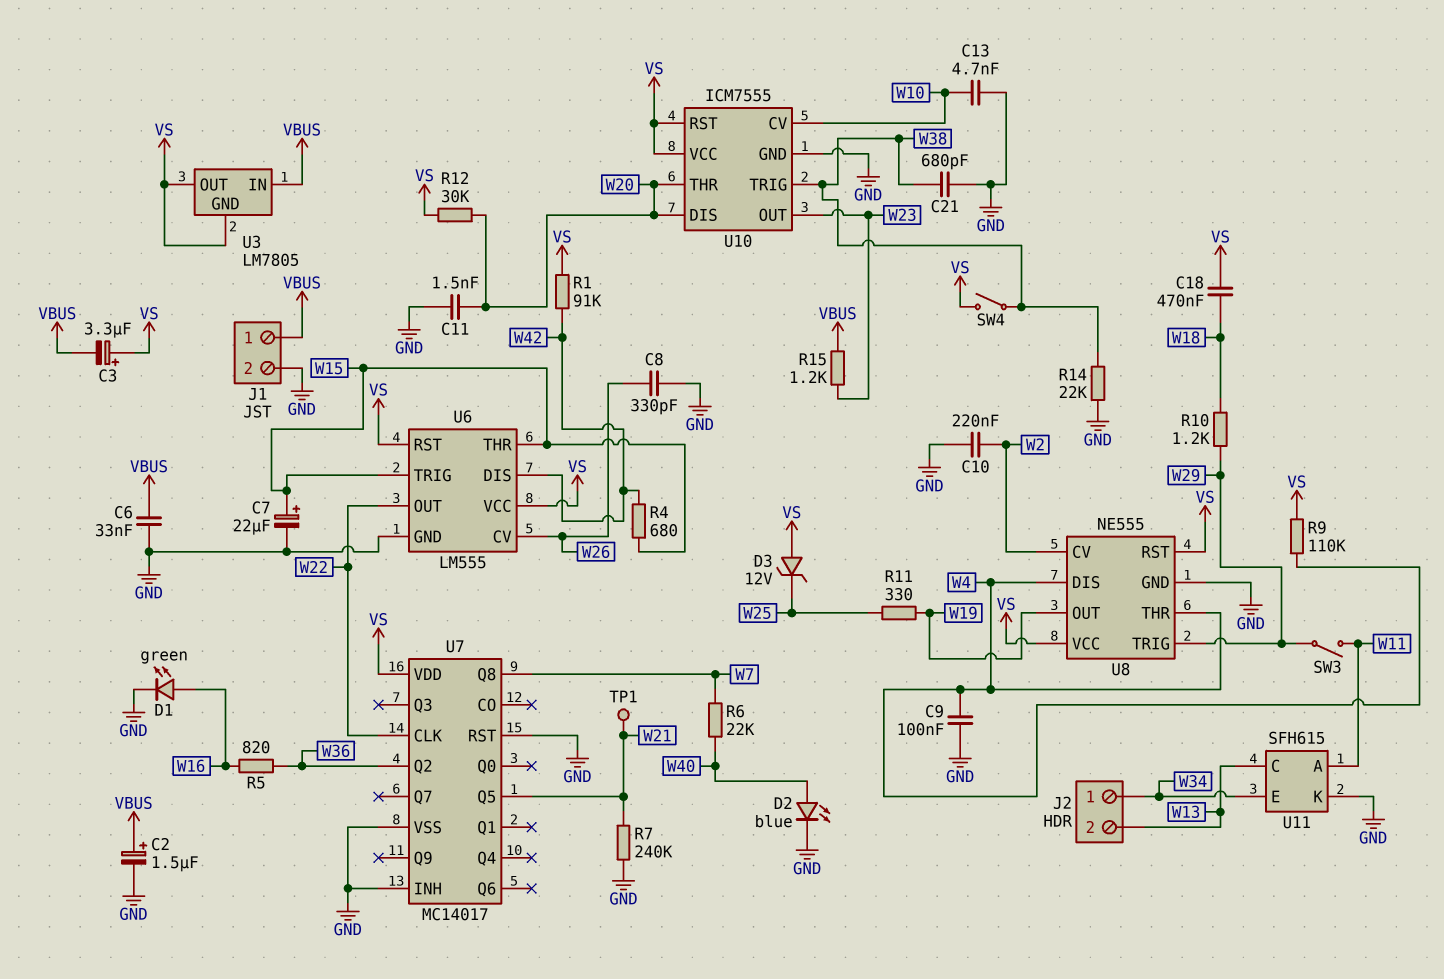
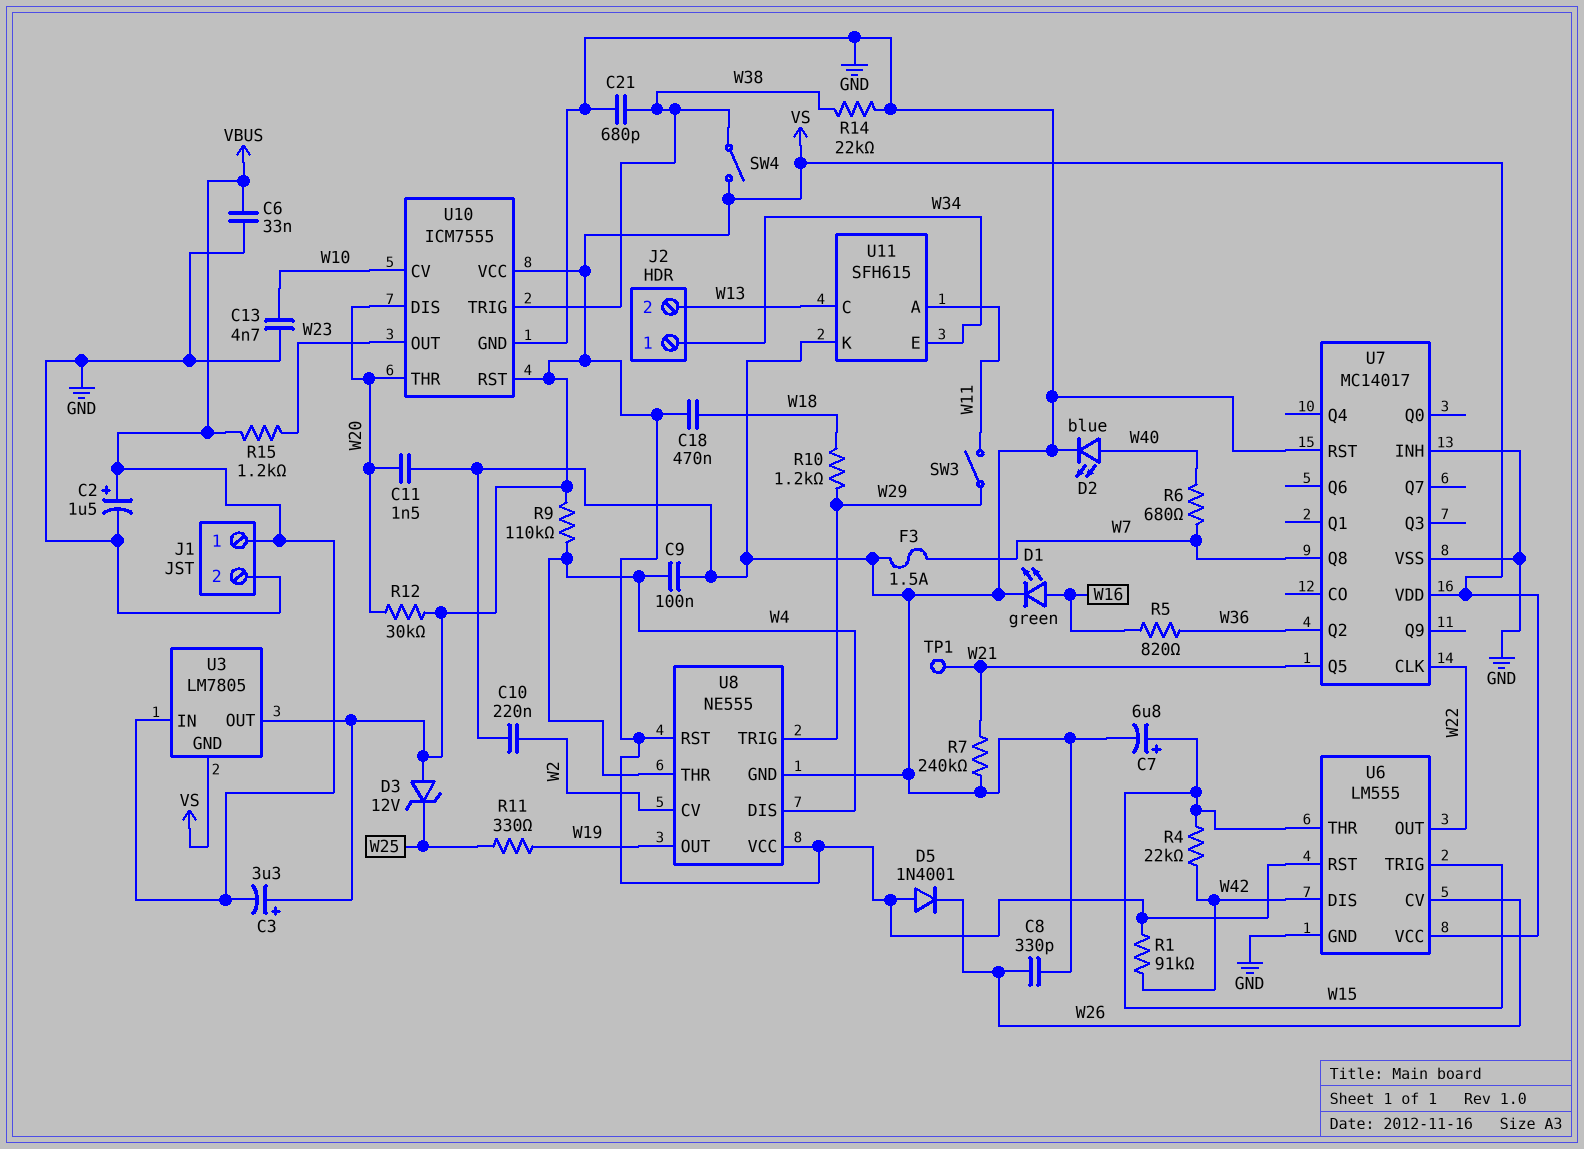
C7: 22uF (plus W15, minus GND) -> 6.8uF (plus W15, minus GND)
D5: none -> diode 1N4001 (A VS, K W26)
F3: none -> 1.5A (GND, W7)
R4: 680 (W15, W42) -> 22k (W15, W42)
R6: 22k (W7, W40) -> 680 (W7, W40)

